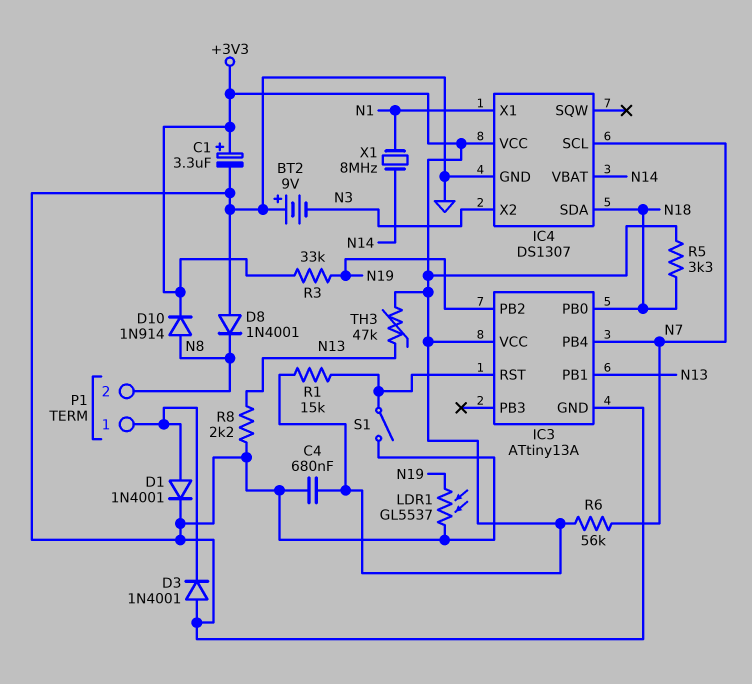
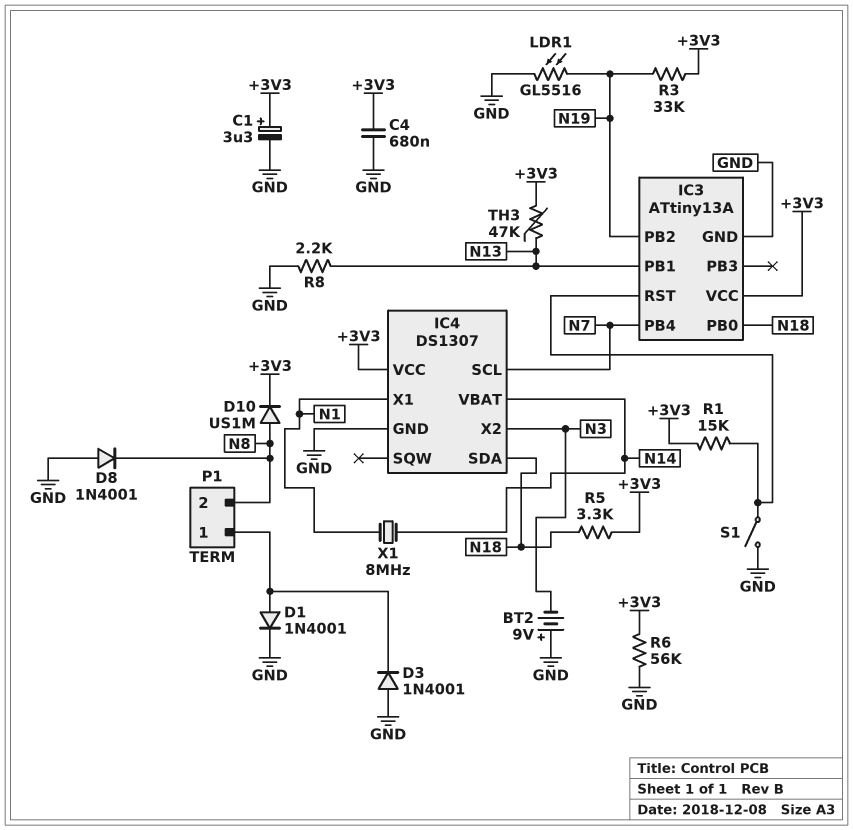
D10: diode 1N914 (A N8, K +3V3) -> diode US1M (A N8, K +3V3)
LDR1: GL5537 (GND, N19) -> GL5516 (GND, N19)
R6: 56k (+3V3, N7) -> 56k (+3V3, GND)

